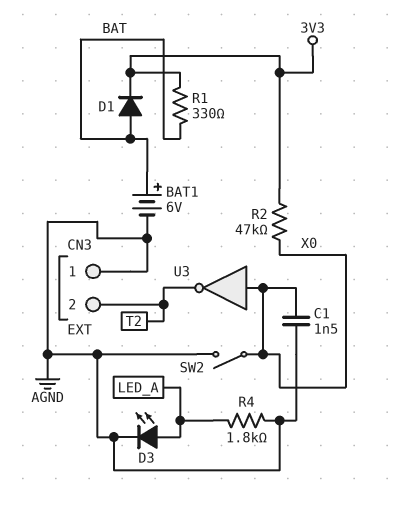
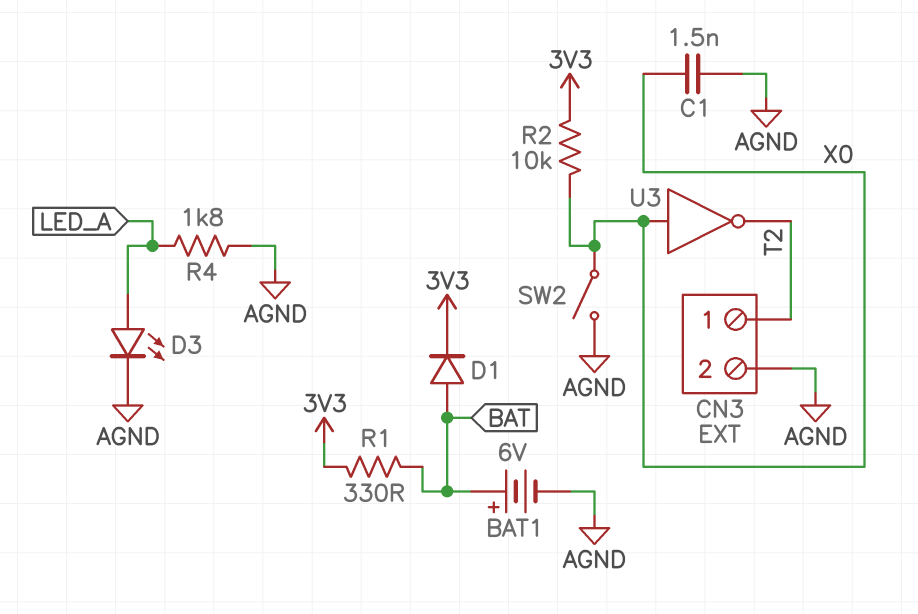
CN3 pin 1: AGND -> T2
CN3 pin 2: T2 -> AGND
R2: 47k (3V3, X0) -> 10k (3V3, X0)

